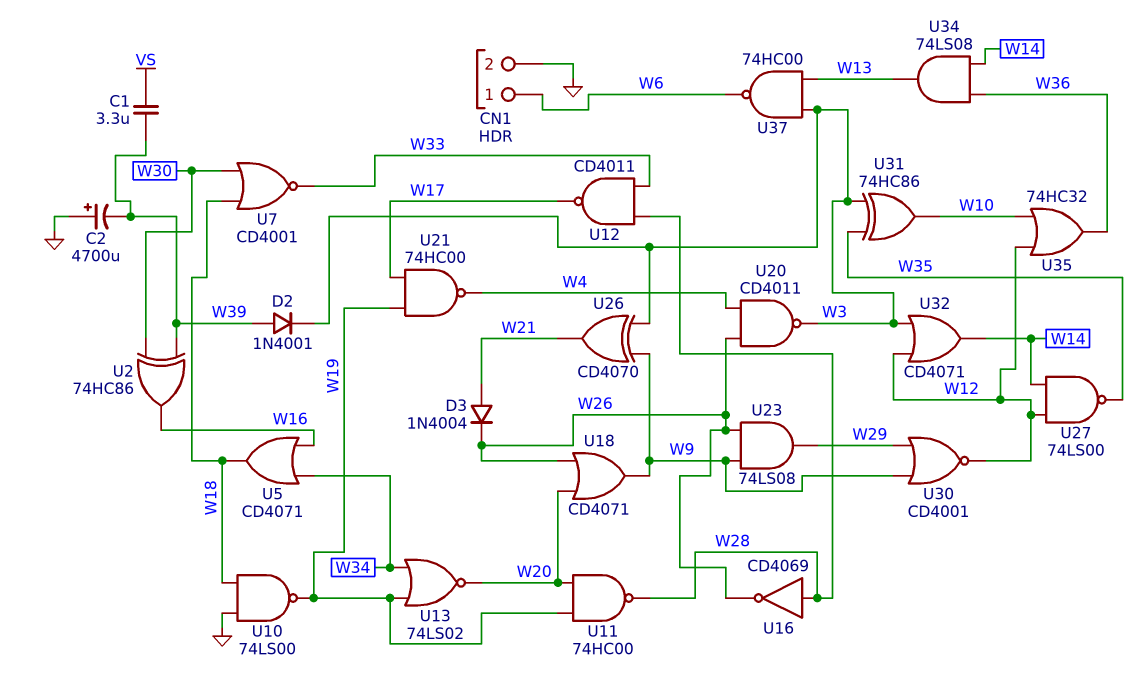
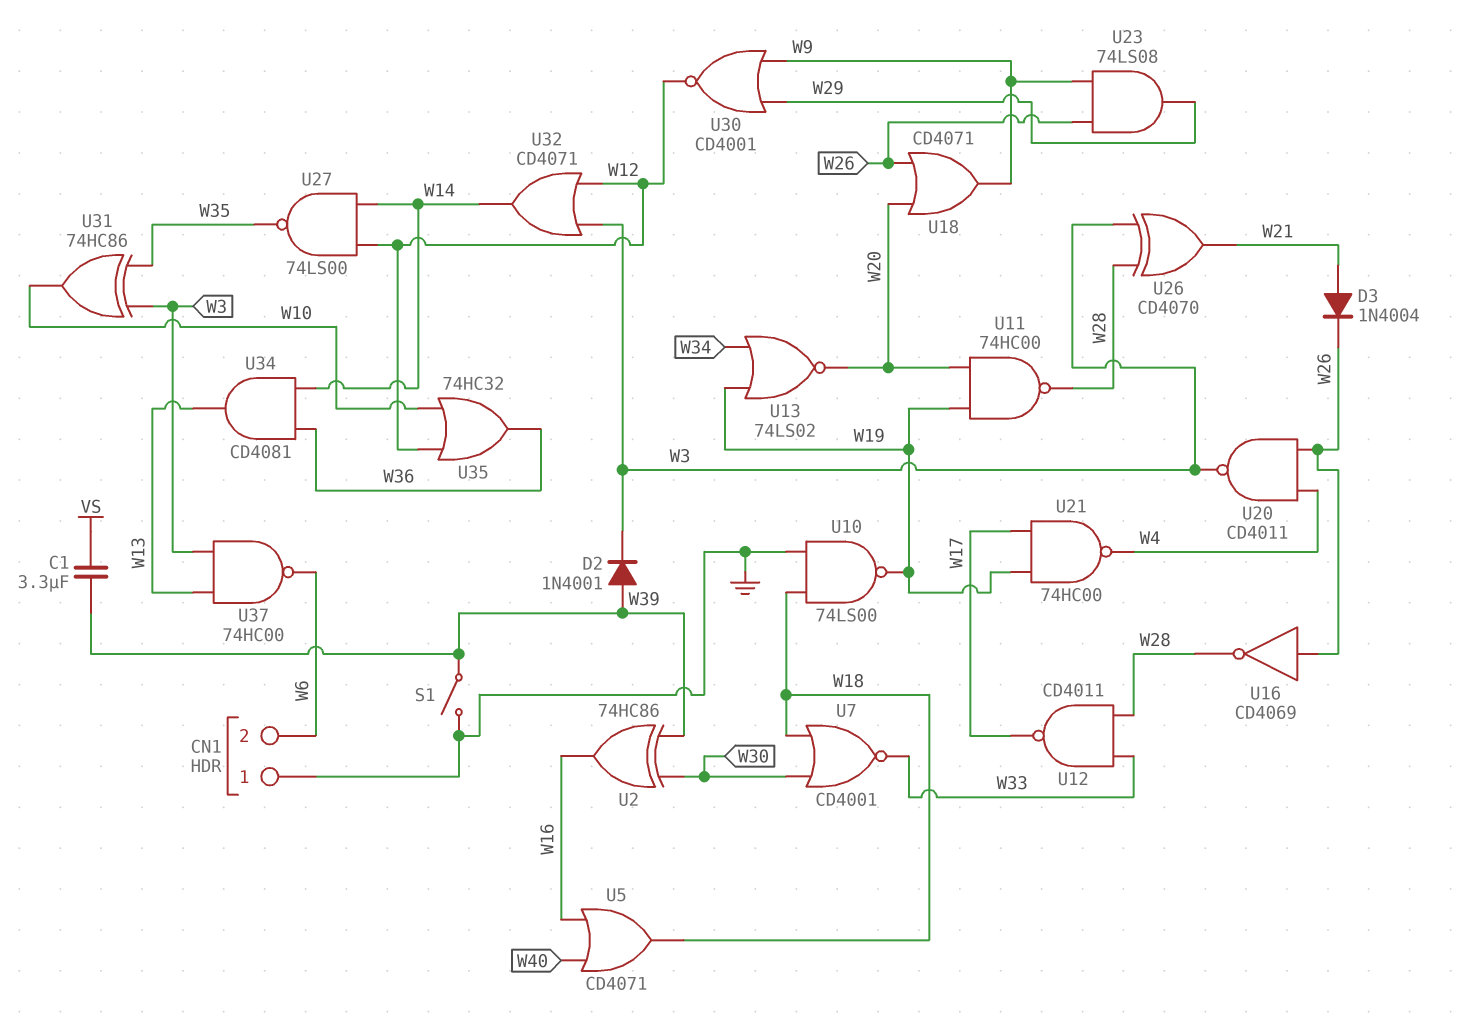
C2: 4700uF (plus GND, minus W39) -> none
CN1 pin 1: W6 -> GND
CN1 pin 2: GND -> W6
S1: none -> switch (GND, W39)
U5: OR CD4071 (in W16, in W34, out W18) -> OR CD4071 (in W16, in W40, out W18)
U16: NOT CD4069 (in W28, out W26) -> NOT CD4069 (in W26, out W28)
U26: XOR CD4070 (in W3, in W9, out W21) -> XOR CD4070 (in W3, in W28, out W21)
U34: AND 74LS08 (in W14, in W36, out W13) -> AND CD4081 (in W14, in W36, out W13)

